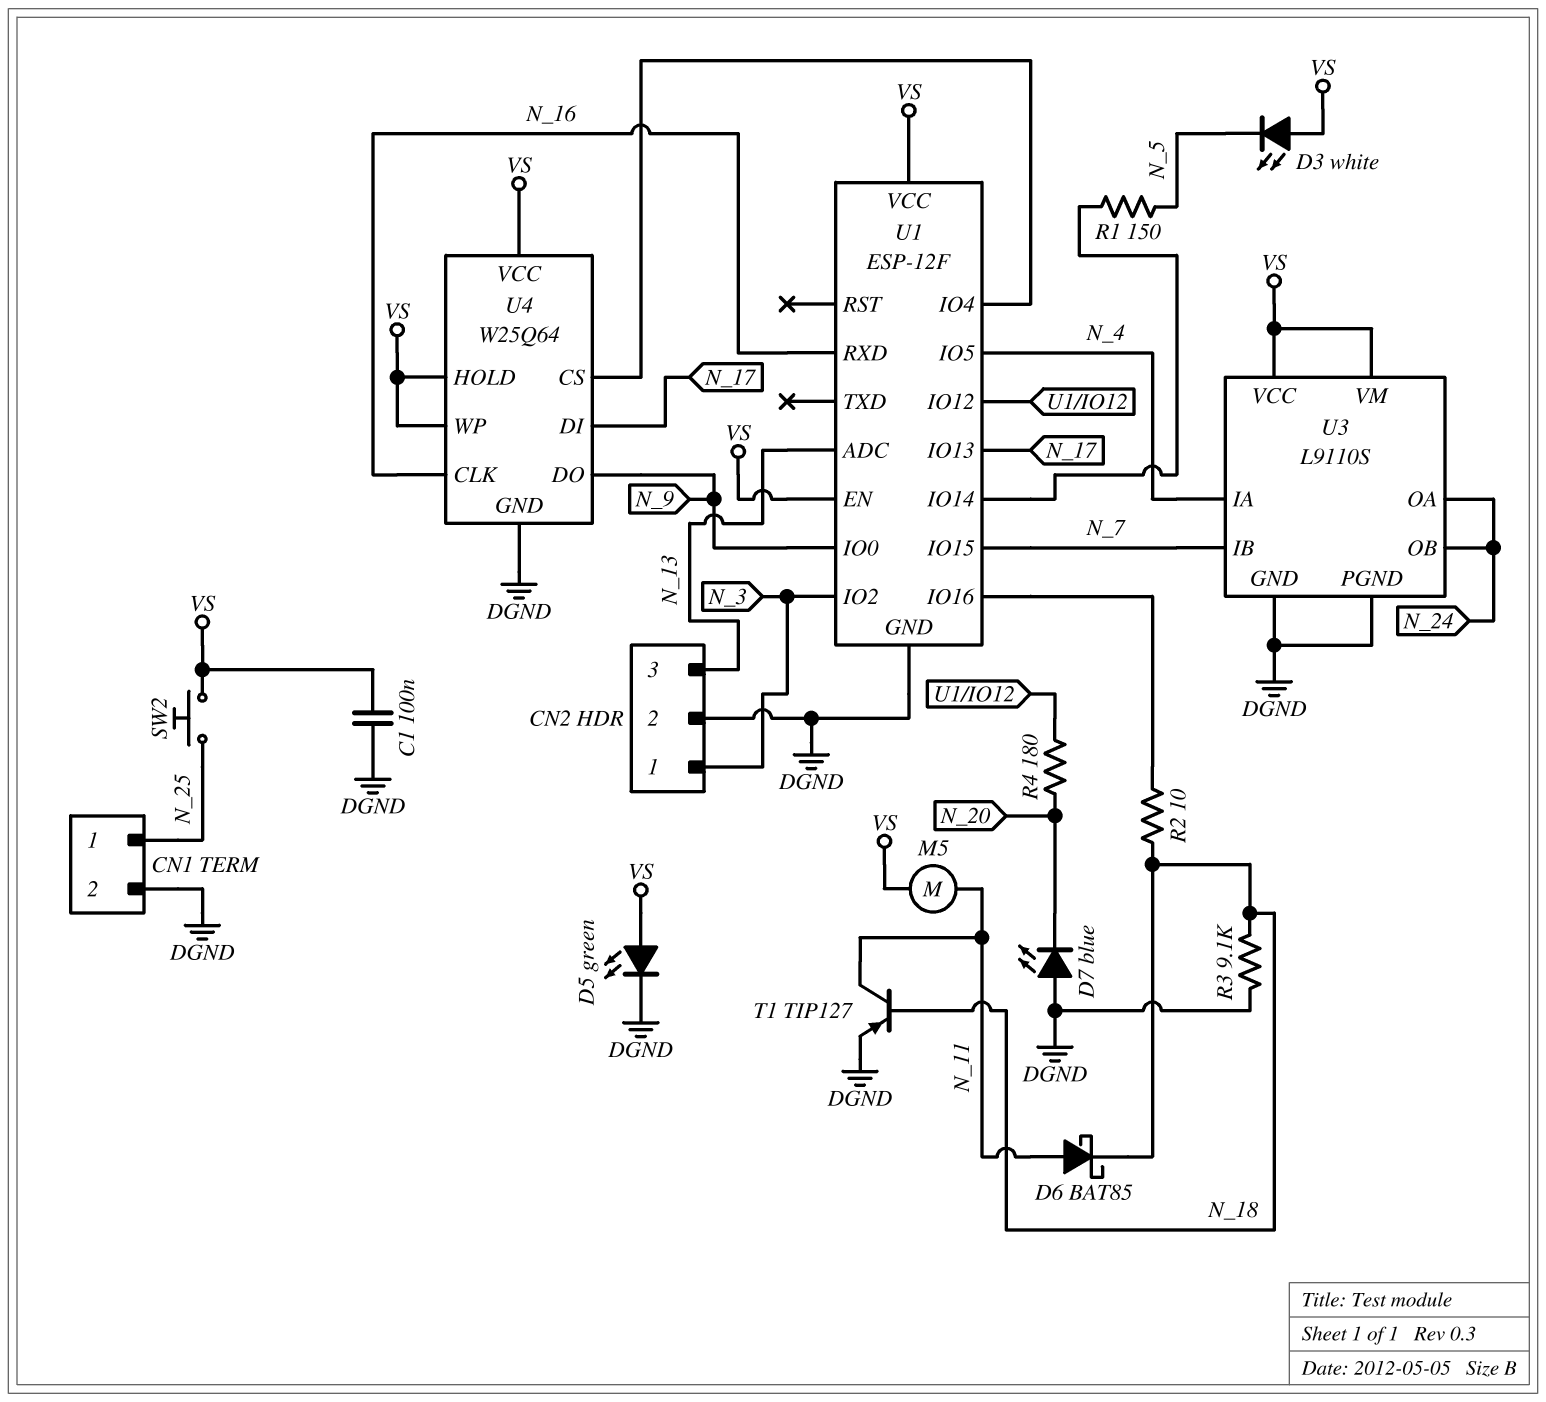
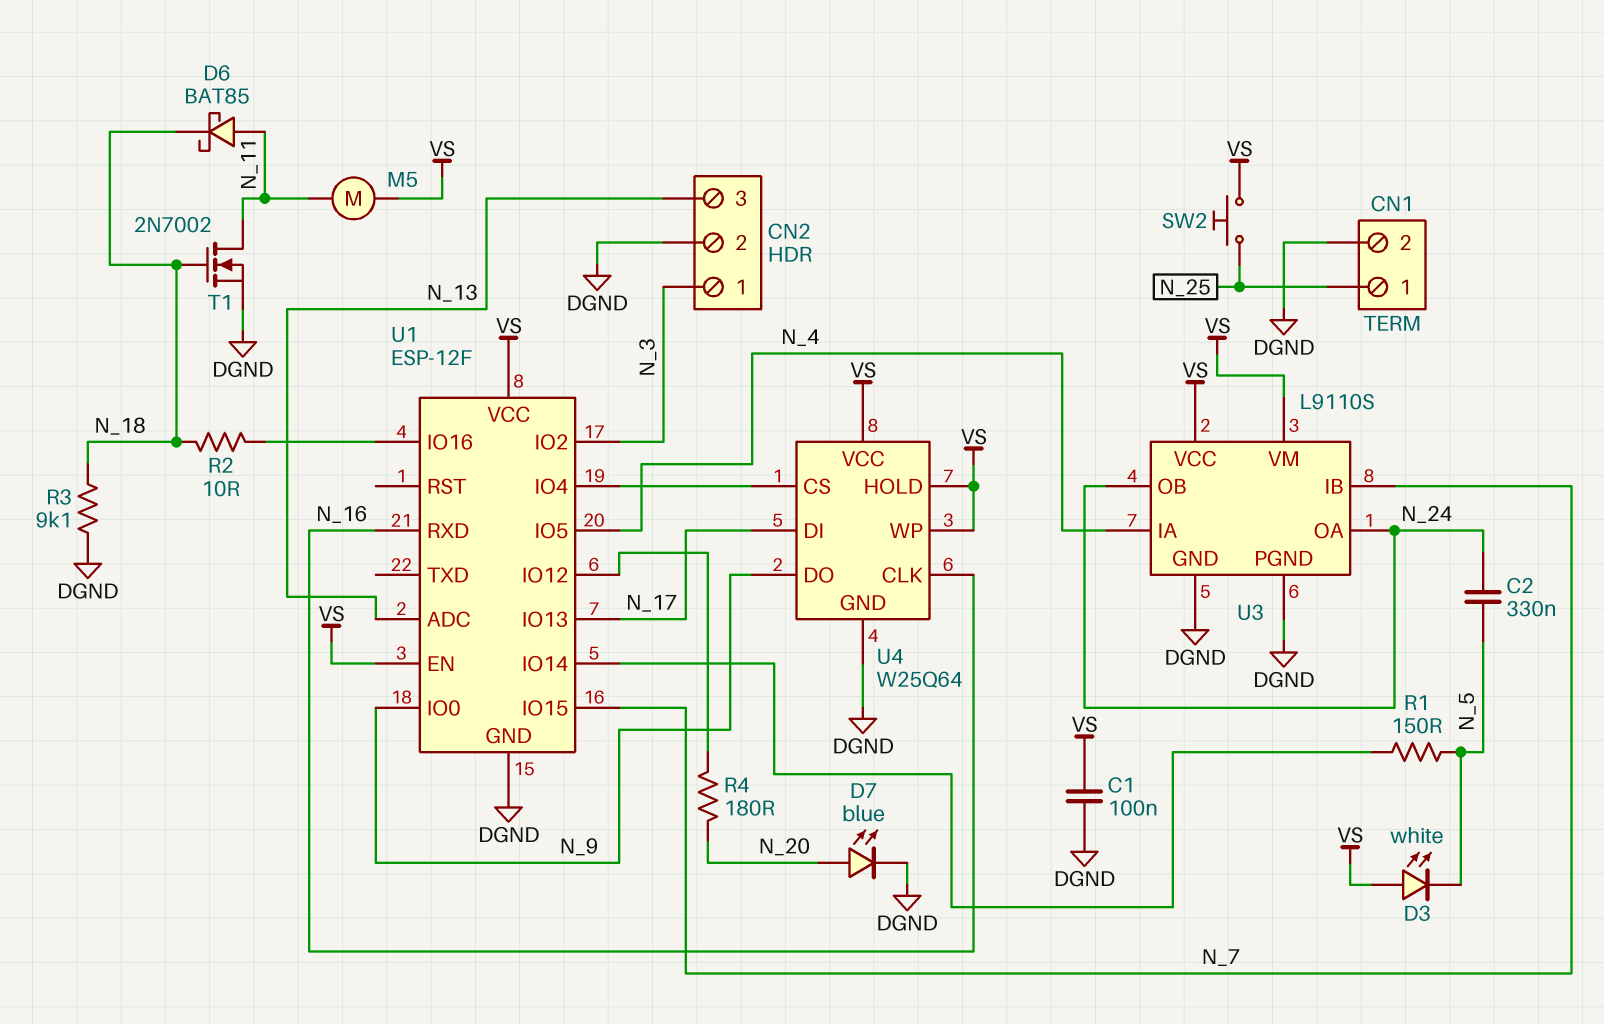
C2: none -> 330nF (N_5, N_24)
D5: LED green (A VS, K DGND) -> none
D7: LED blue (A DGND, K N_20) -> LED blue (A N_20, K DGND)
T1: PNP TIP127 (B N_18, C N_11, E DGND) -> NMOS 2N7002 (G N_18, D N_11, S DGND)

